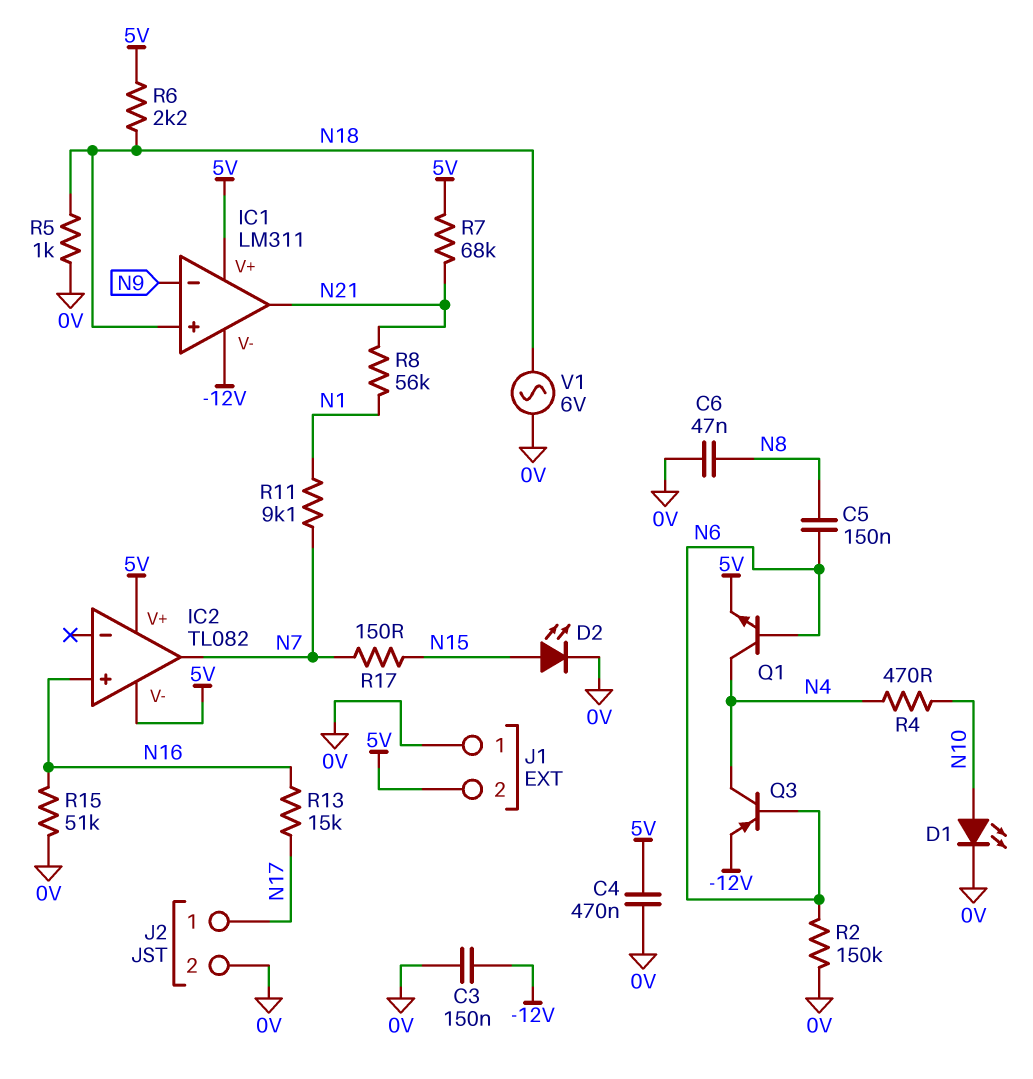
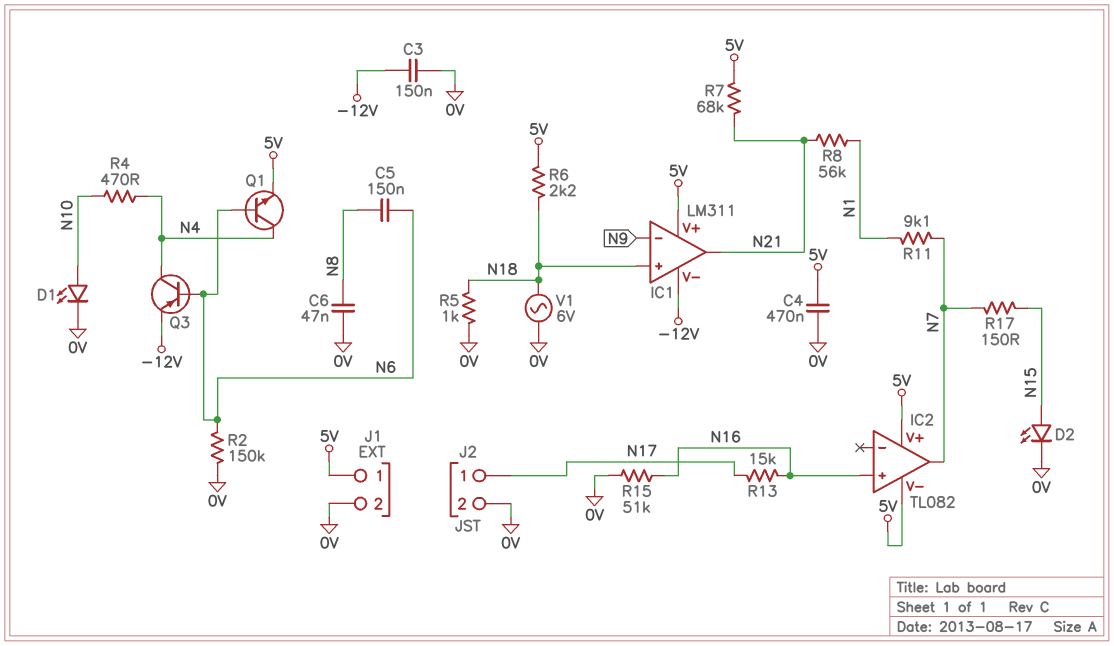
J1 pin 1: 0V -> 5V
J1 pin 2: 5V -> 0V

